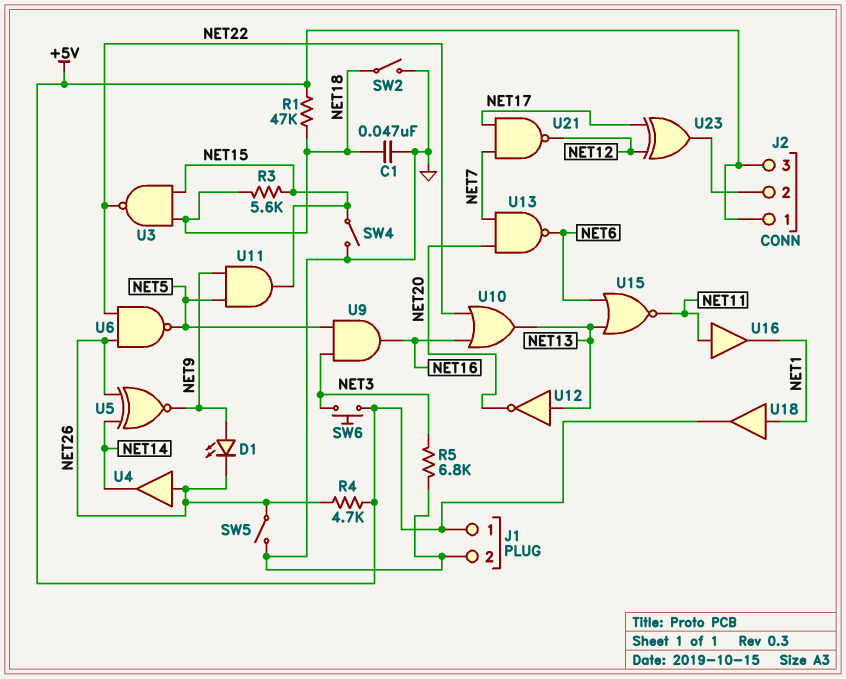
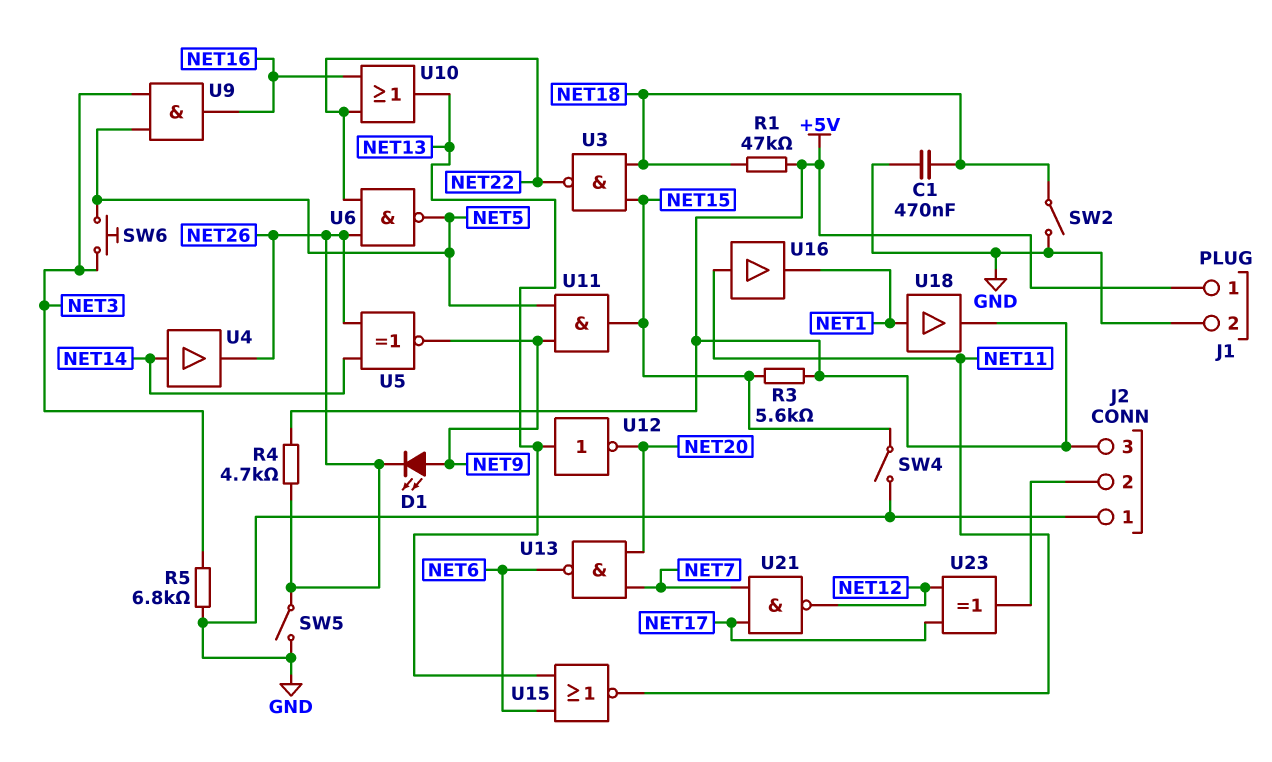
C1: 47nF (GND, NET18) -> 470nF (GND, NET18)
J2 pin 1: +5V -> GND
R3: 5.6k (NET15, NET18) -> 5.6k (+5V, NET15)
SW6: button (+5V, NET3) -> button (NET3, NET5)
U4: buffer (in NET26, out NET14) -> buffer (in NET14, out NET26)

